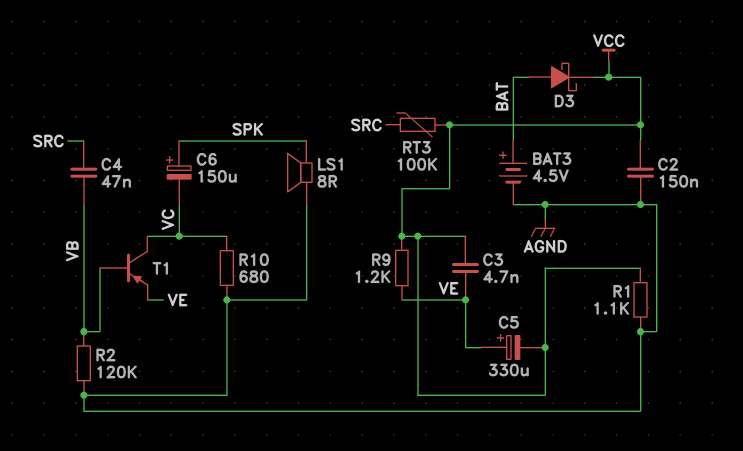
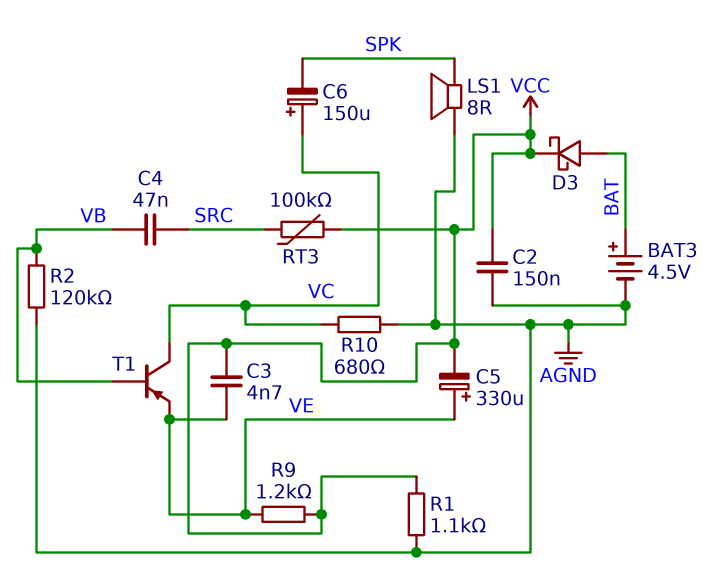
C6: 150uF (plus SPK, minus VC) -> 150uF (plus VC, minus SPK)

